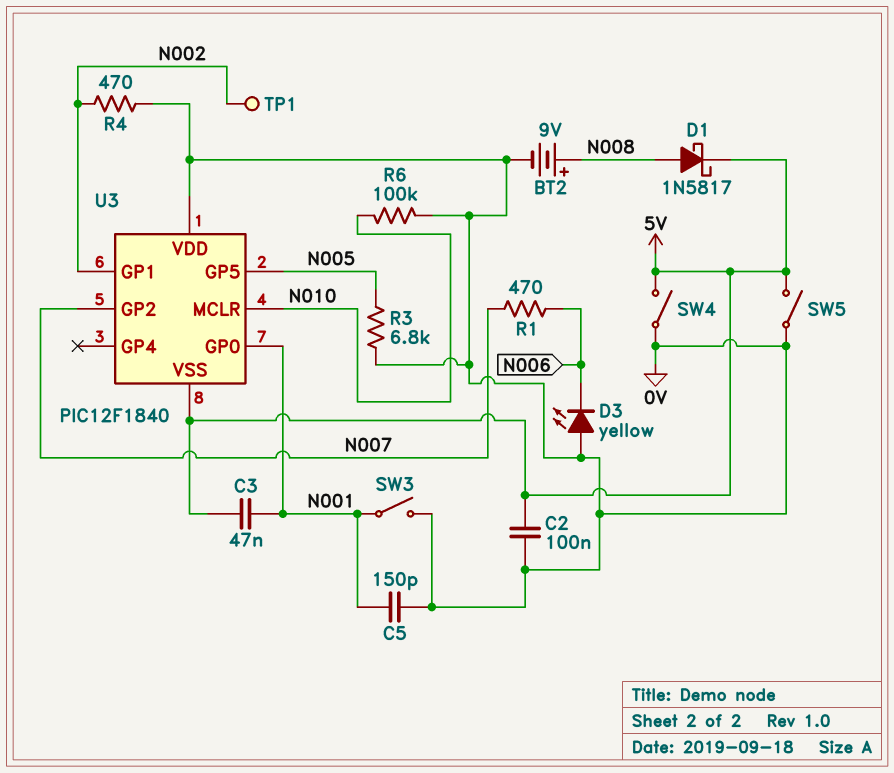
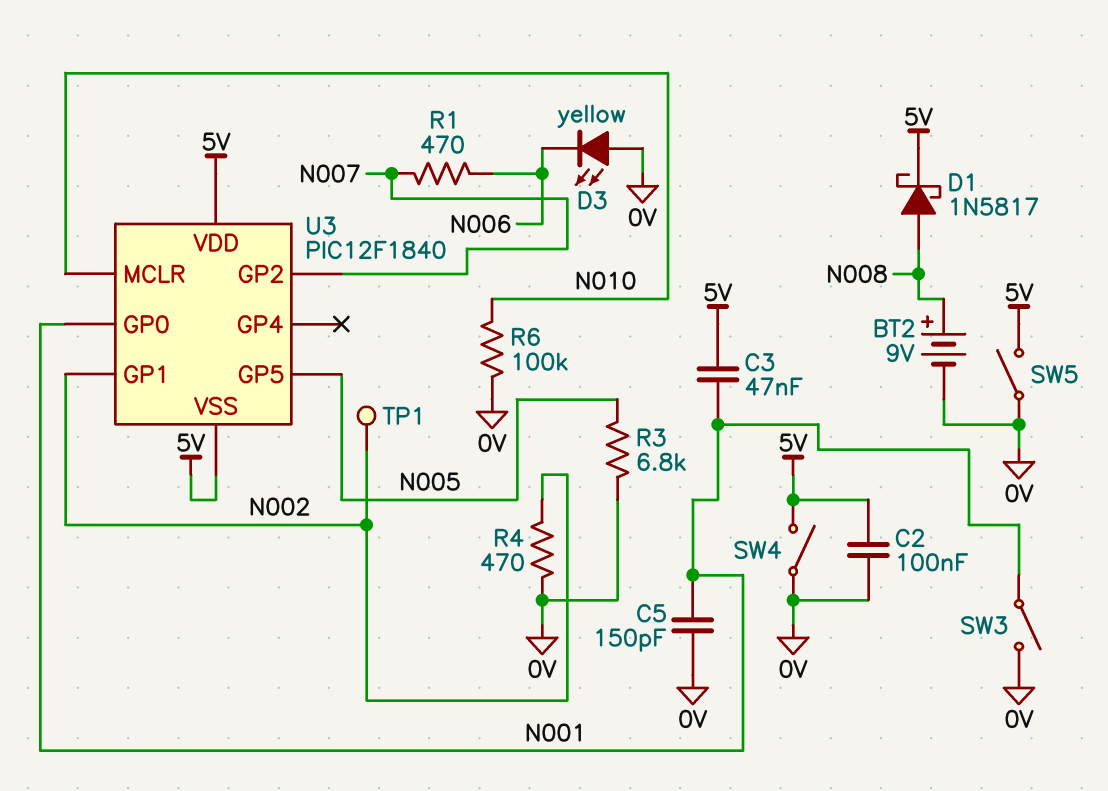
U3 pin VDD: 0V -> 5V

